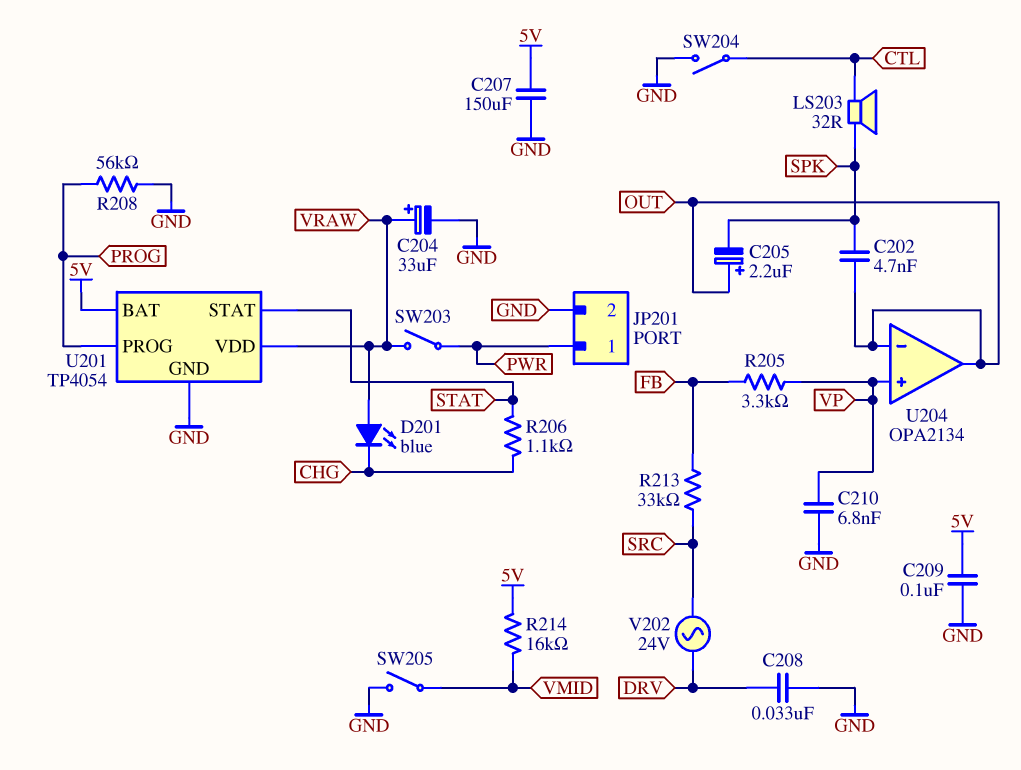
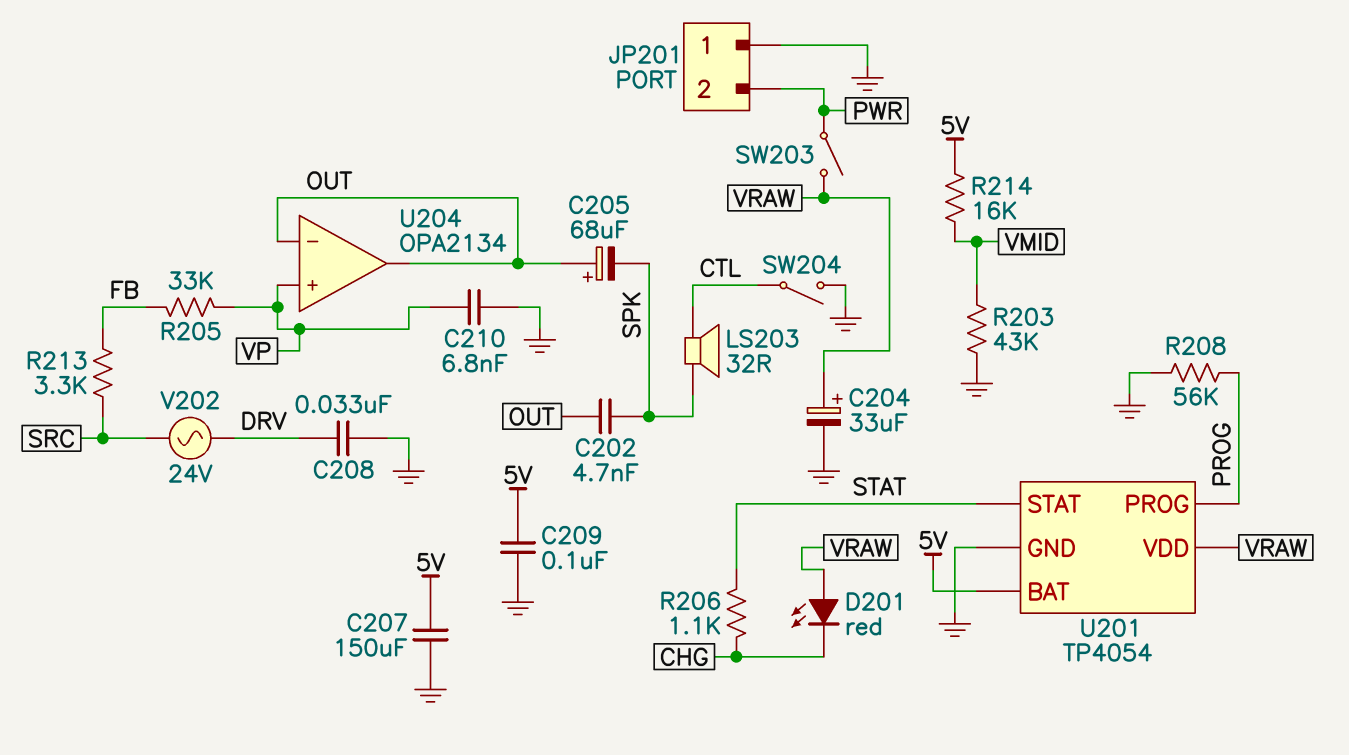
C205: 2.2uF (plus OUT, minus SPK) -> 68uF (plus OUT, minus SPK)
D201: LED blue (A VRAW, K CHG) -> LED red (A VRAW, K CHG)
JP201 pin 1: PWR -> GND
JP201 pin 2: GND -> PWR
R203: none -> 43k (GND, VMID)
R205: 3.3k (FB, VP) -> 33k (FB, VP)
R213: 33k (FB, SRC) -> 3.3k (FB, SRC)
SW205: switch (GND, VMID) -> none

